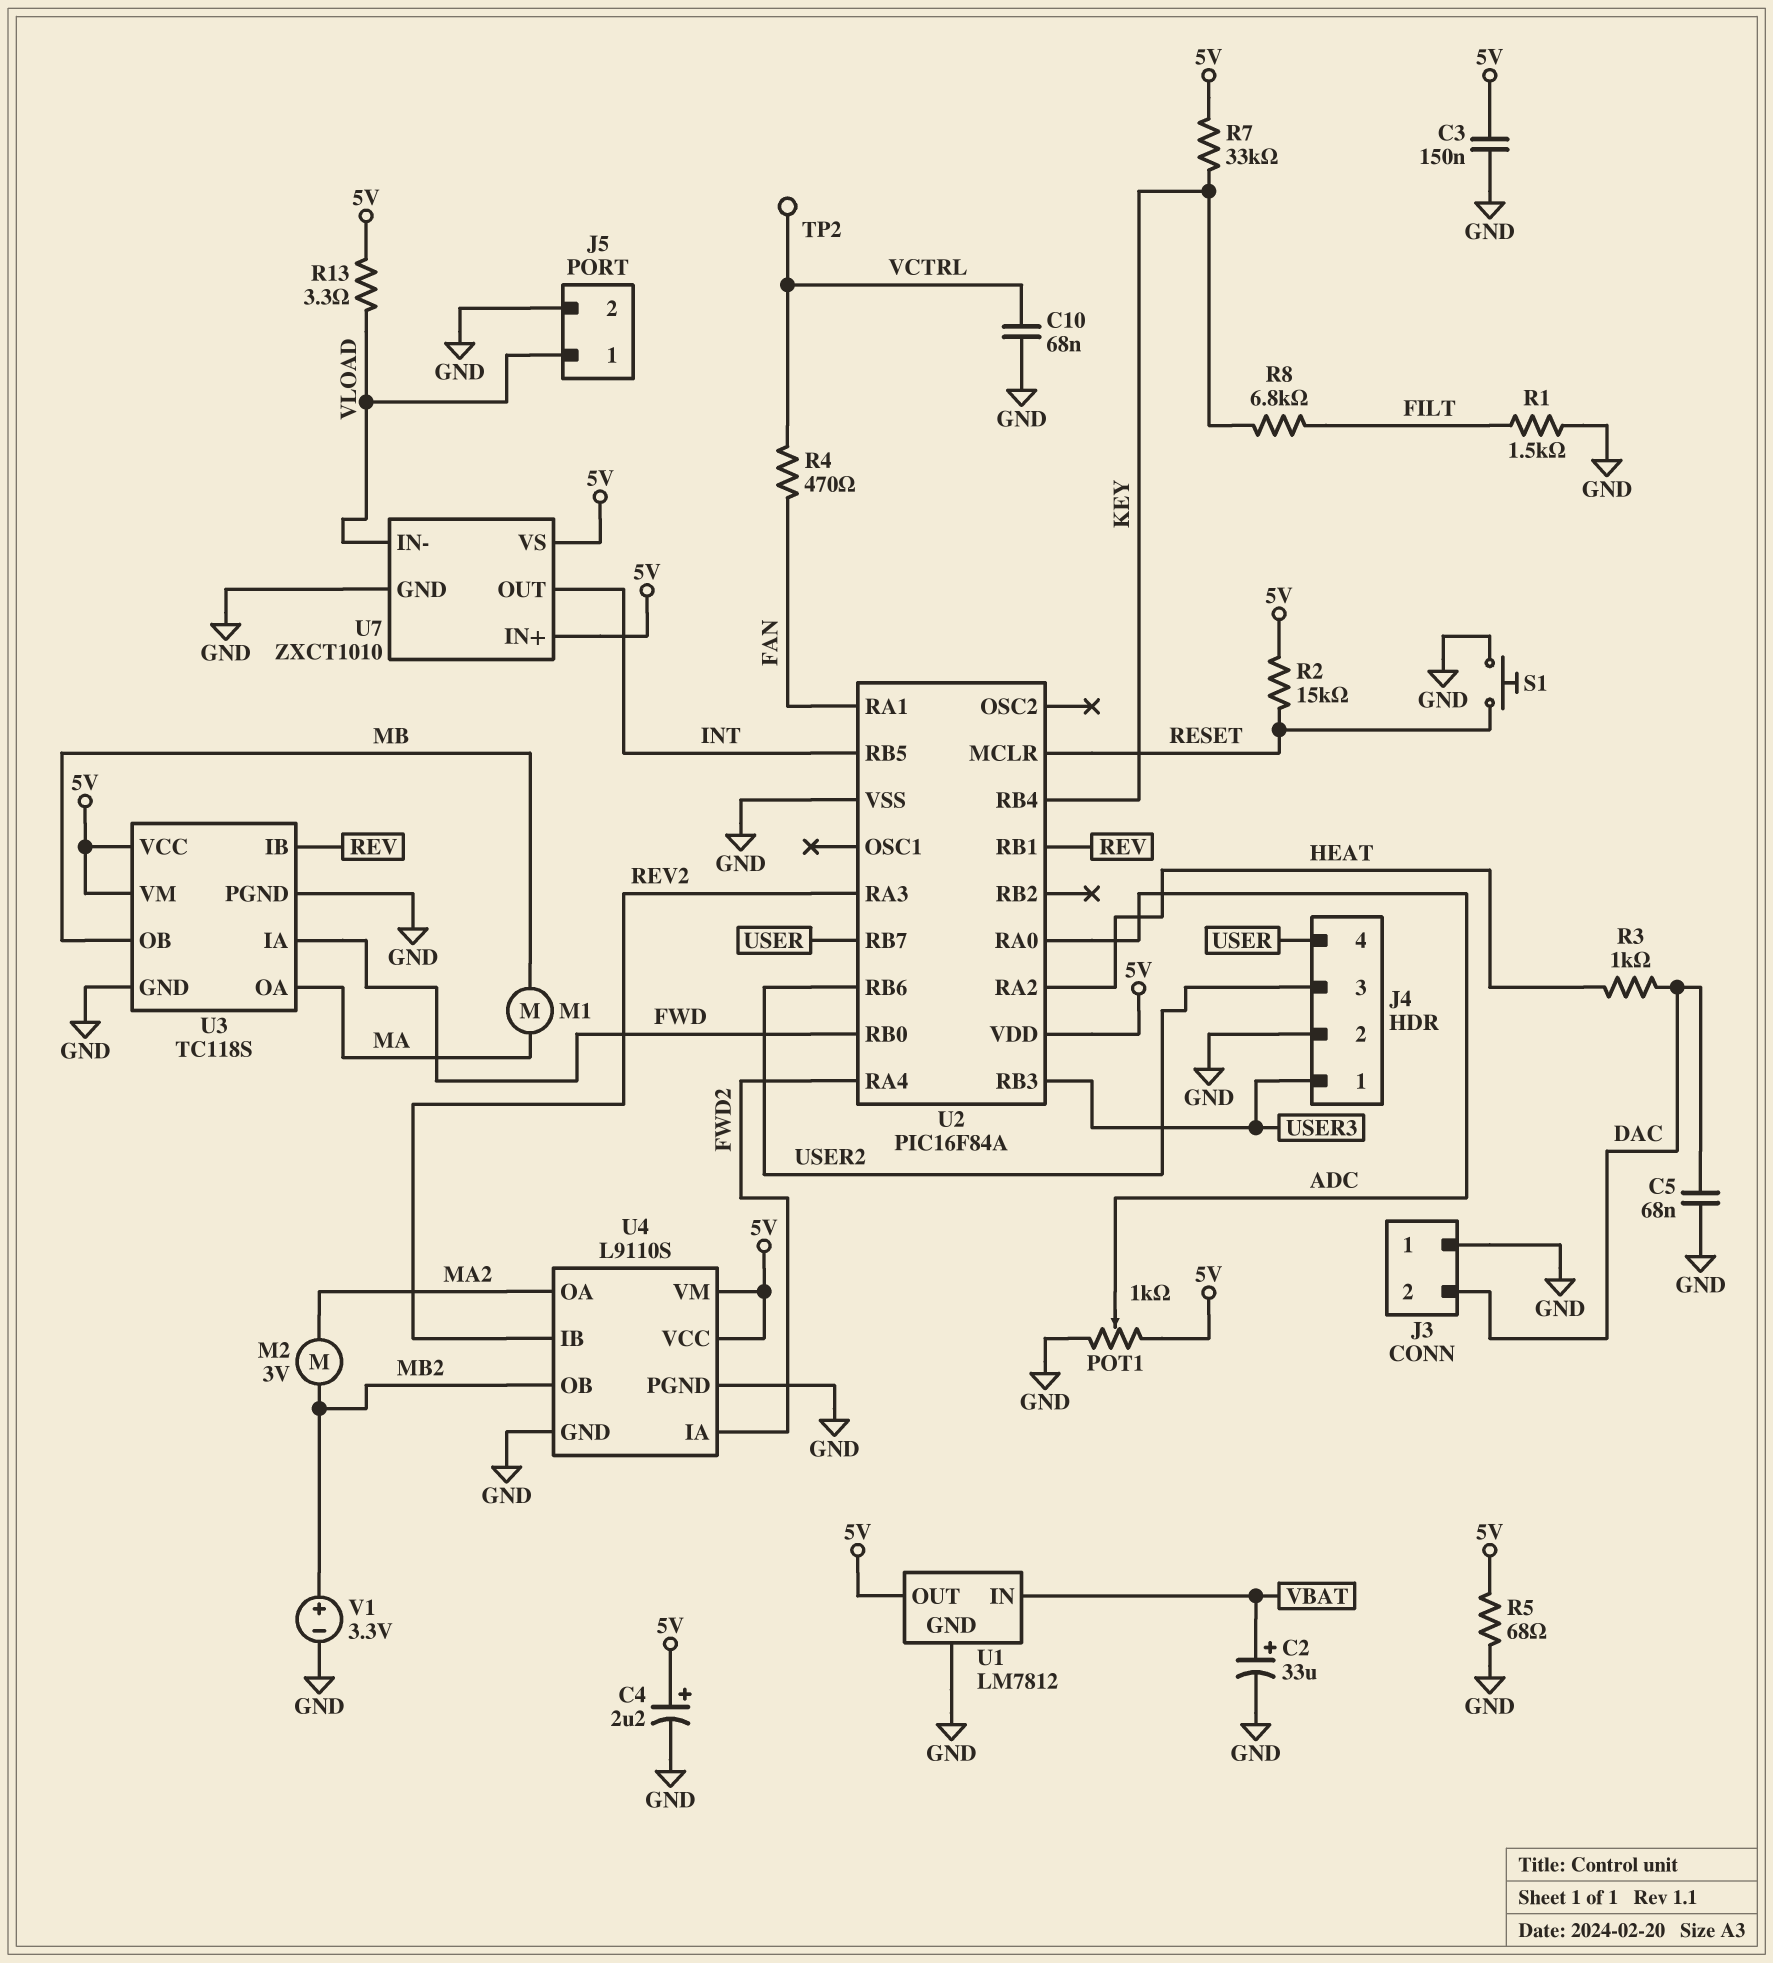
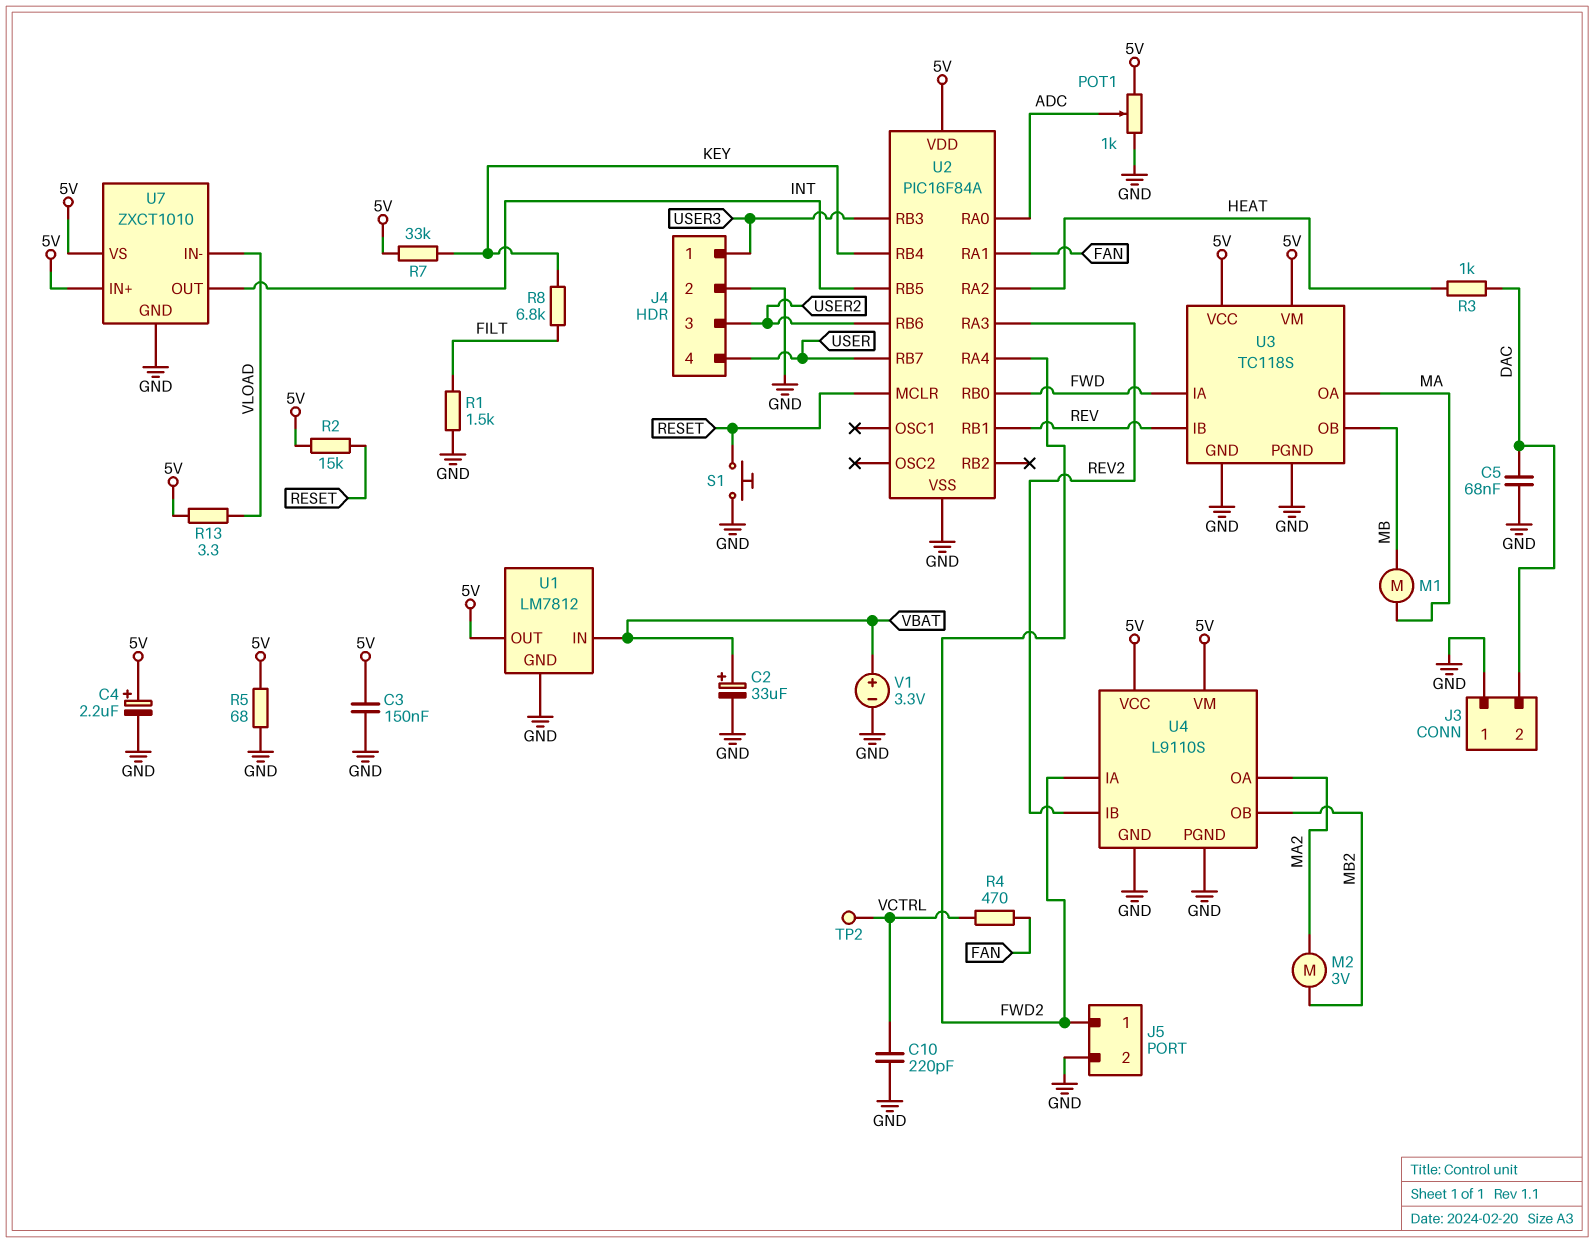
C10: 68nF (GND, VCTRL) -> 220pF (GND, VCTRL)
J5 pin 1: VLOAD -> FWD2
V1: 3.3V (plus MB2, minus GND) -> 3.3V (plus VBAT, minus GND)

